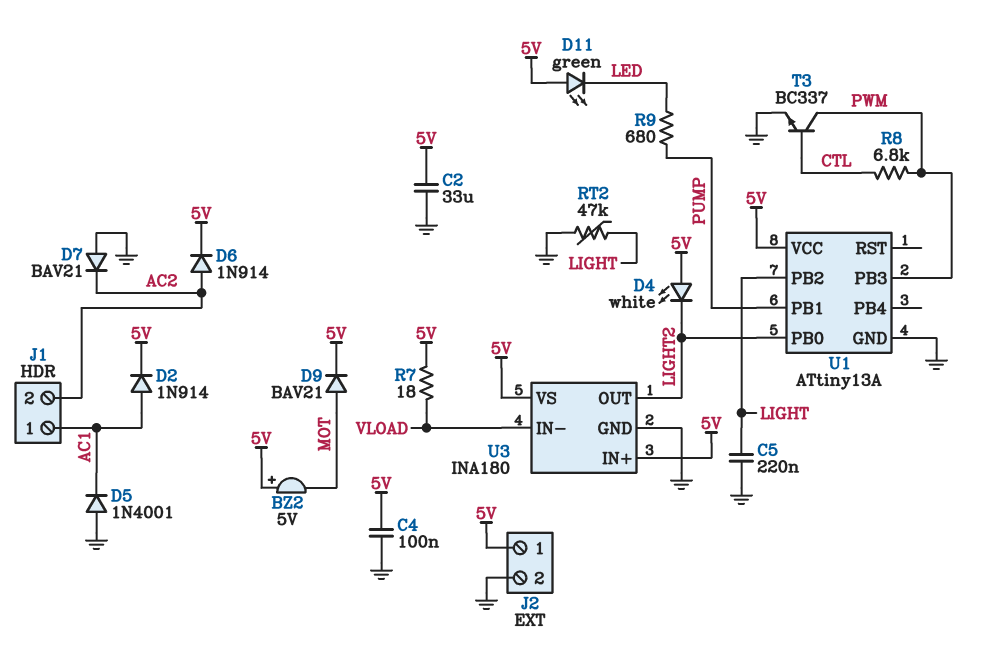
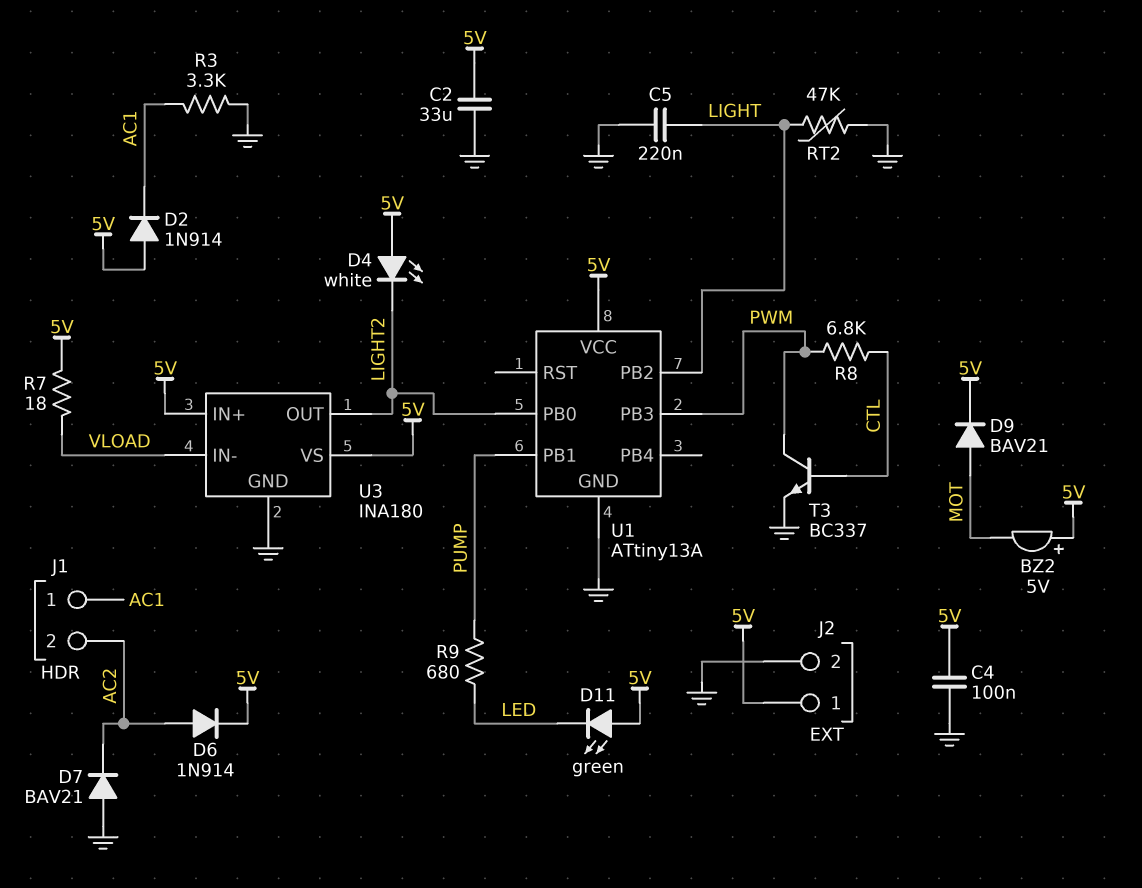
D2: diode 1N914 (A AC1, K 5V) -> diode 1N914 (A 5V, K AC1)
D5: diode 1N4001 (A GND, K AC1) -> none
R3: none -> 3.3k (AC1, GND)

